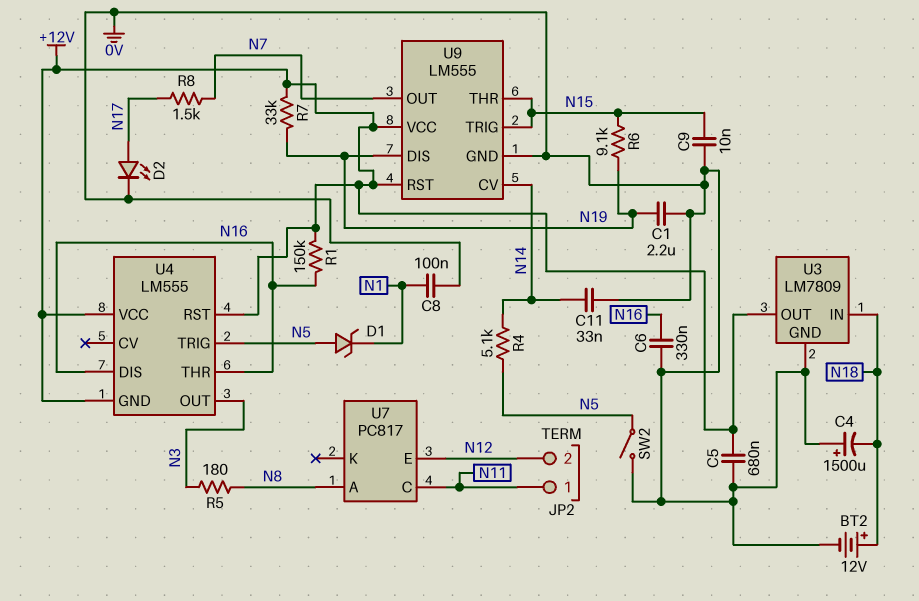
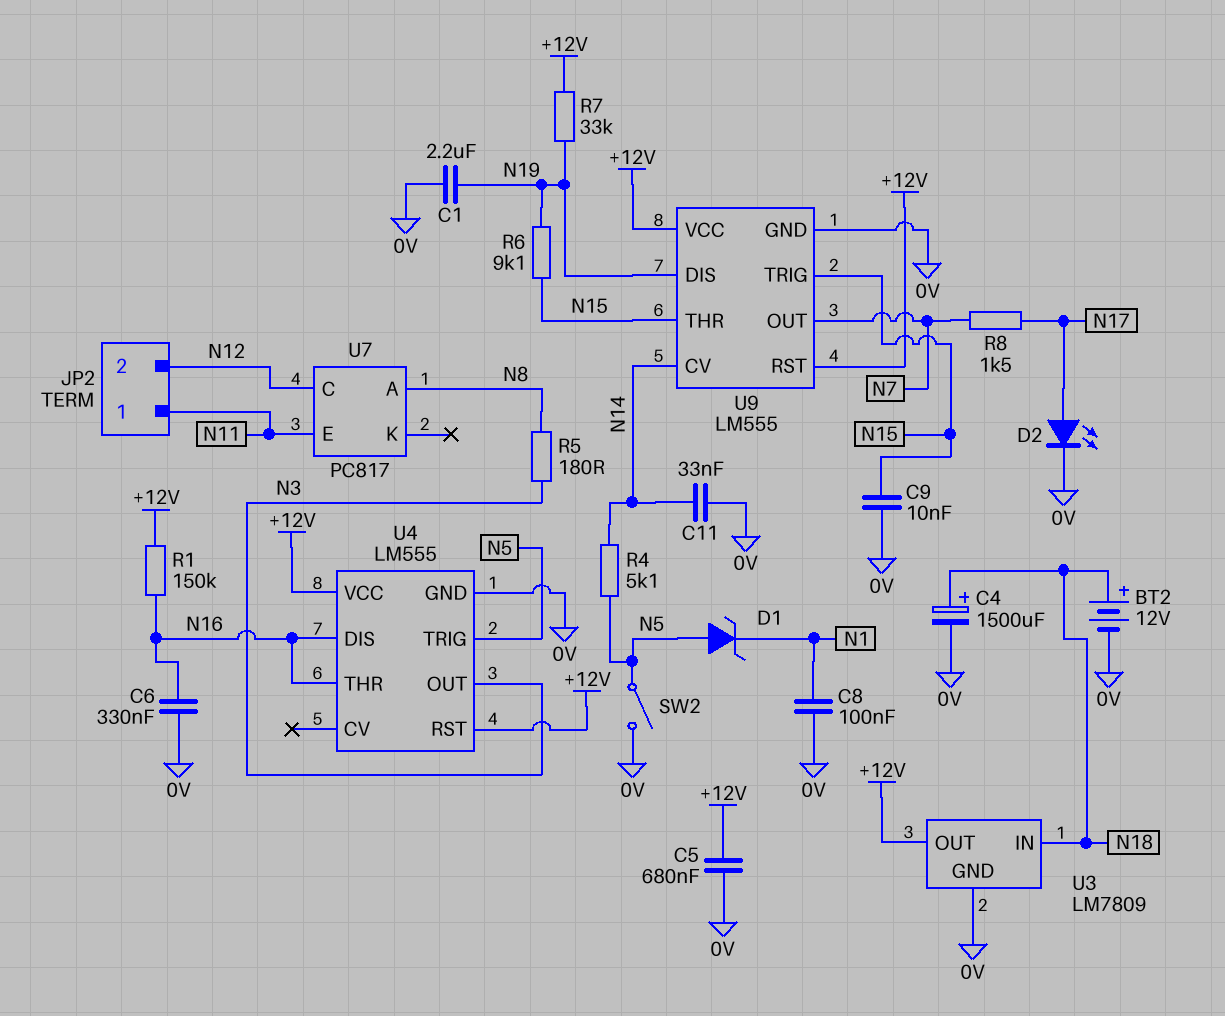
C4: 1500uF (plus 0V, minus N18) -> 1500uF (plus N18, minus 0V)
U4 pin GND: +12V -> 0V
U7 pin C: N11 -> N12
U7 pin E: N12 -> N11

